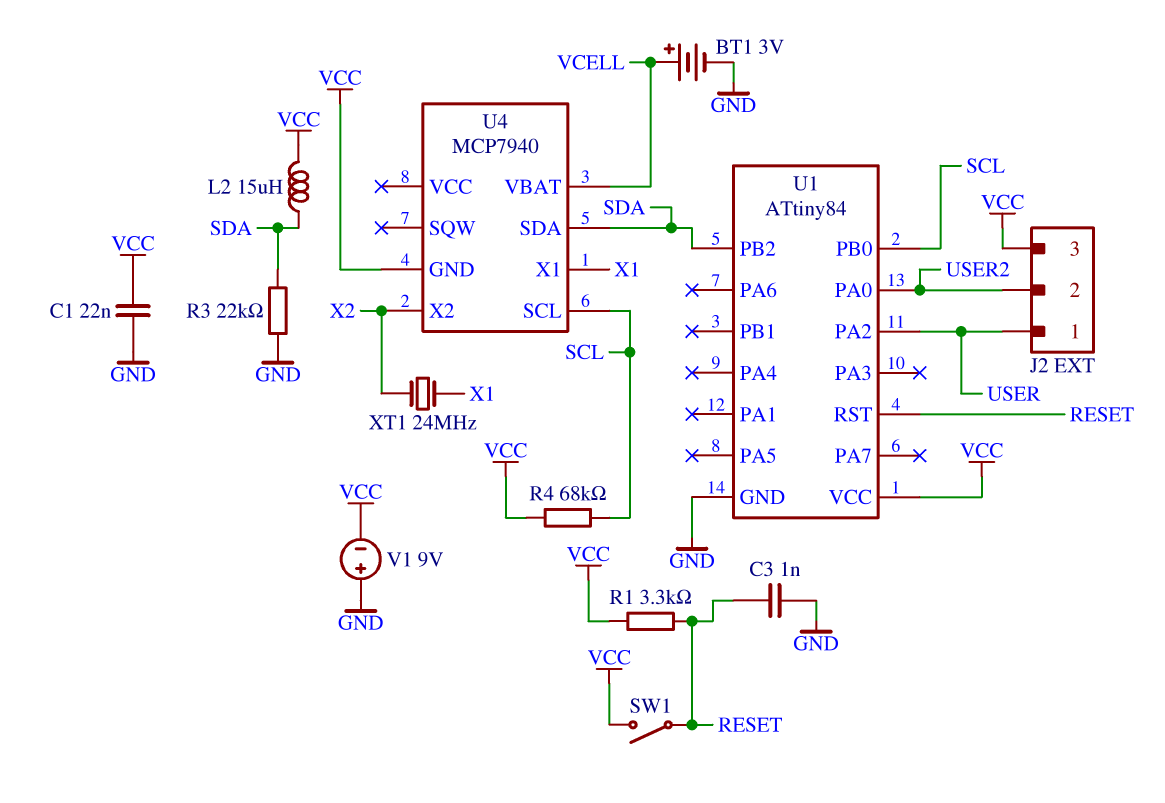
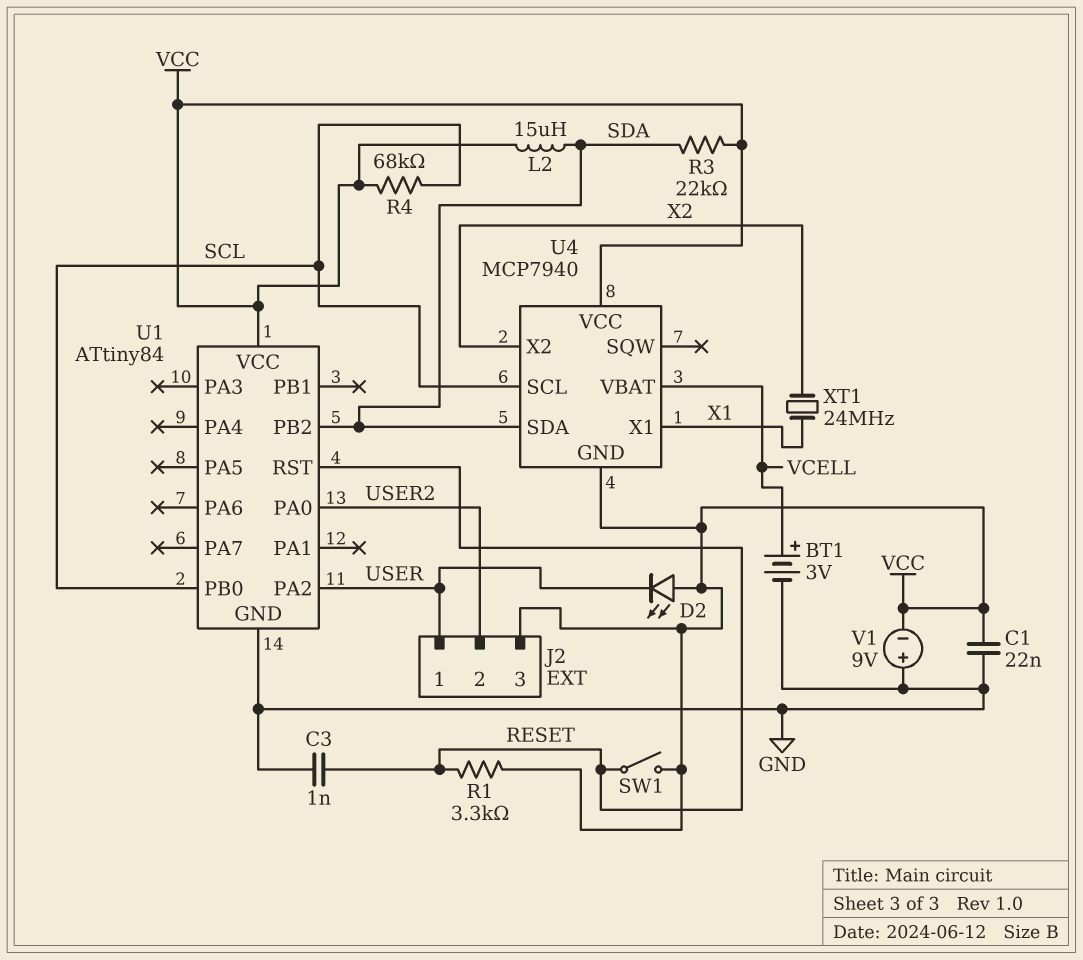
D2: none -> LED (A VCC, K USER)
R3: 22k (GND, SDA) -> 22k (SDA, VCC)
U4 pin VCC: none -> VCC

